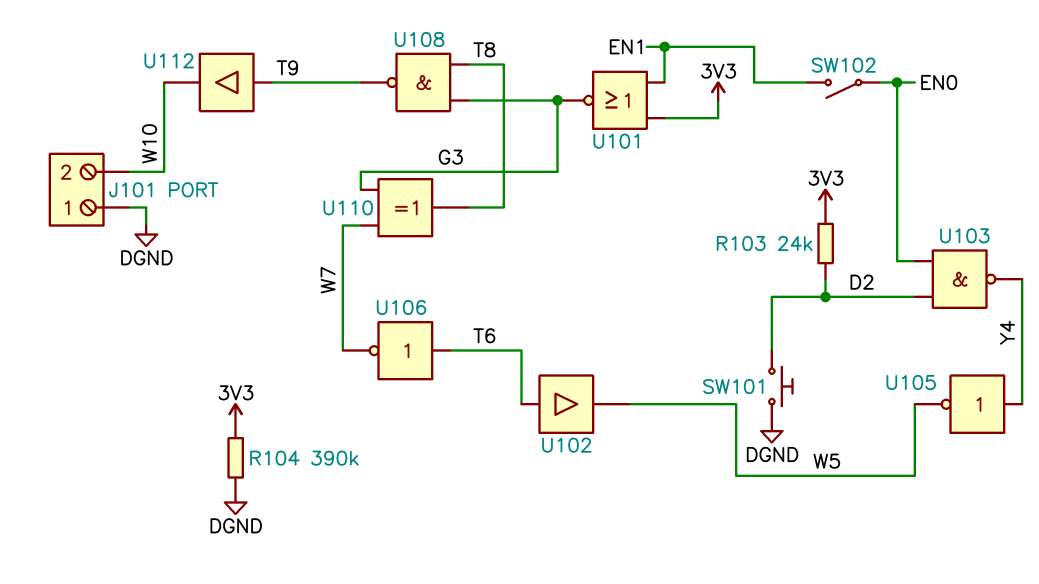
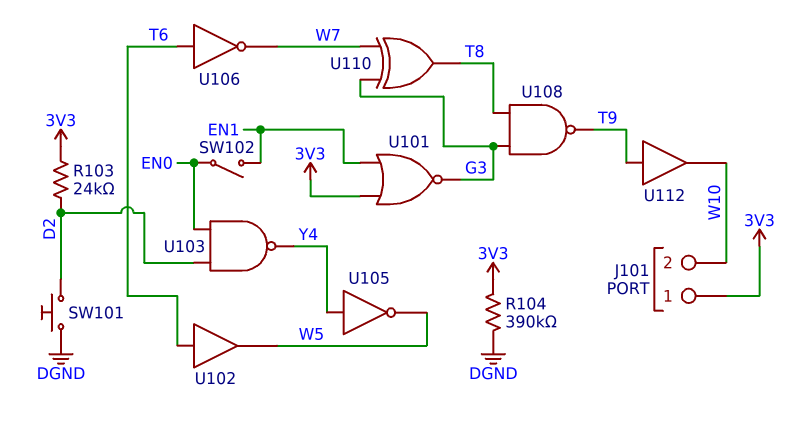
J101 pin 1: DGND -> 3V3

